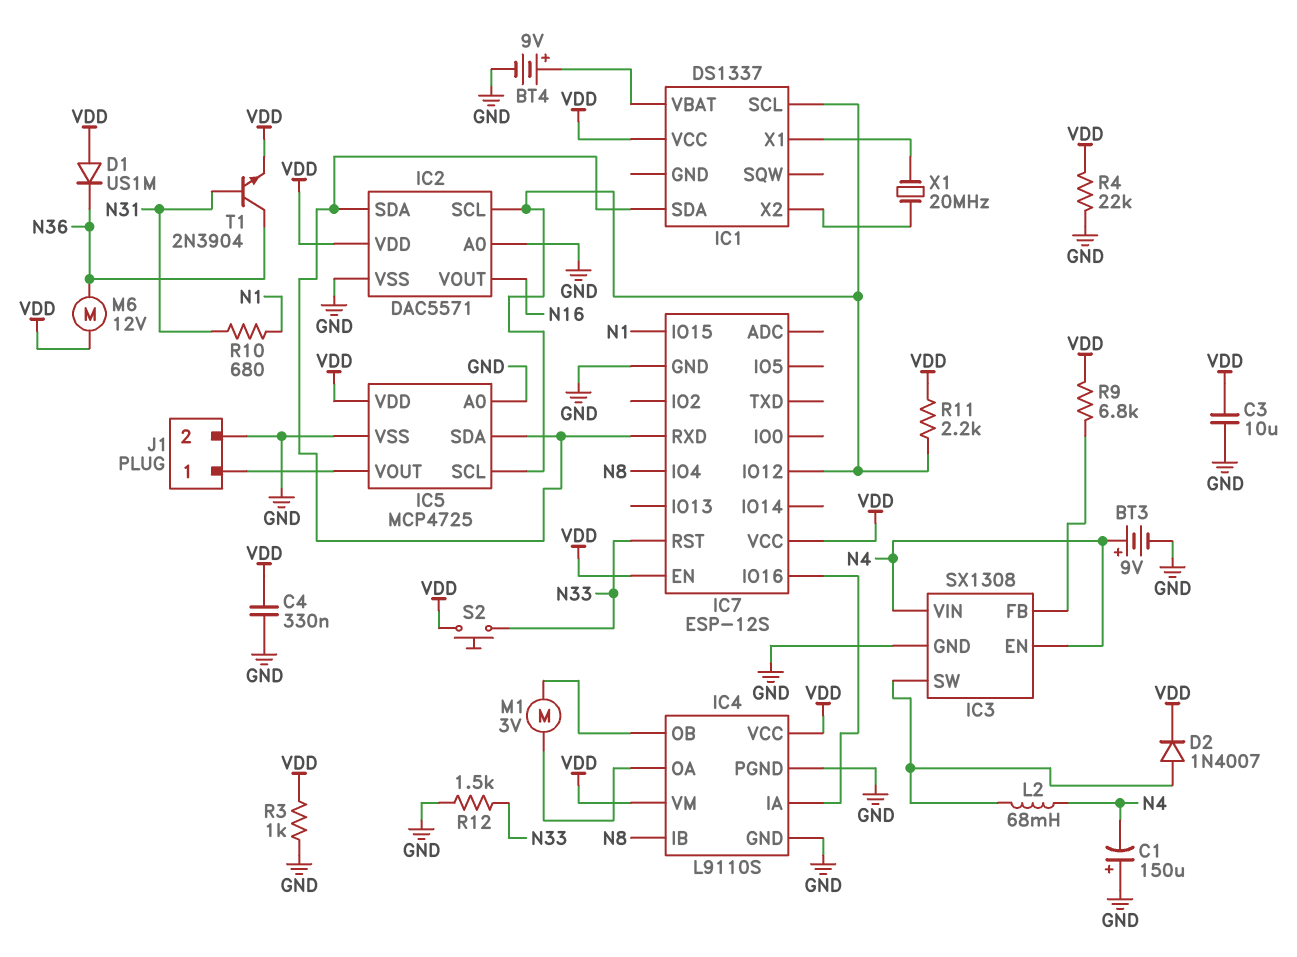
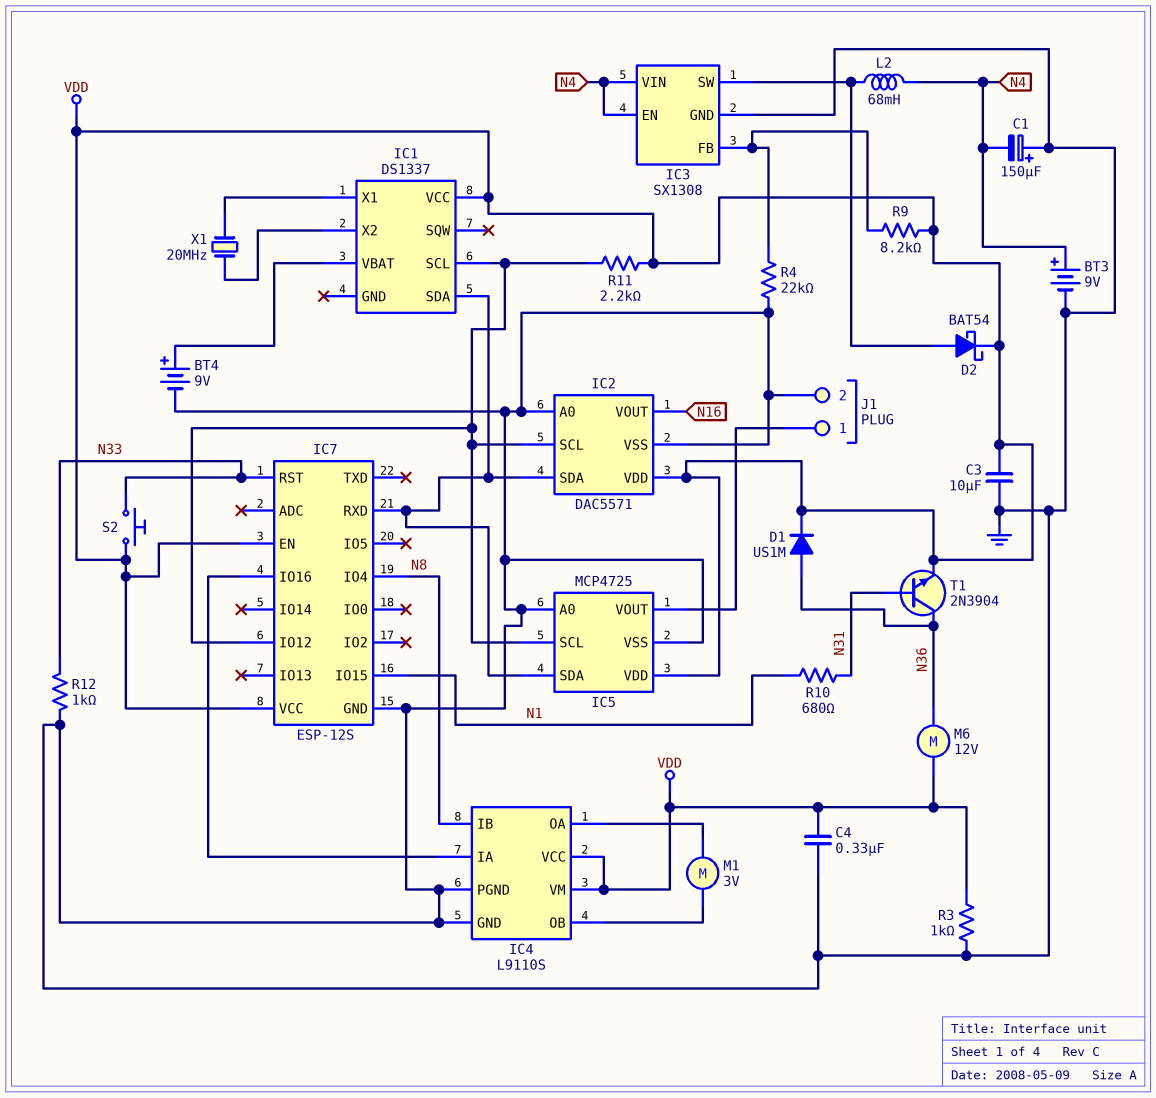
D1: diode US1M (A VDD, K N36) -> diode US1M (A N36, K VDD)
D2: diode 1N4007 (A IC3/SW, K VDD) -> schottky BAT54 (A IC3/SW, K VDD)
R4: 22k (GND, VDD) -> 22k (GND, IC3/FB)
R9: 6.8k (IC3/FB, VDD) -> 8.2k (IC3/FB, VDD)
R12: 1.5k (GND, N33) -> 1k (GND, N33)

